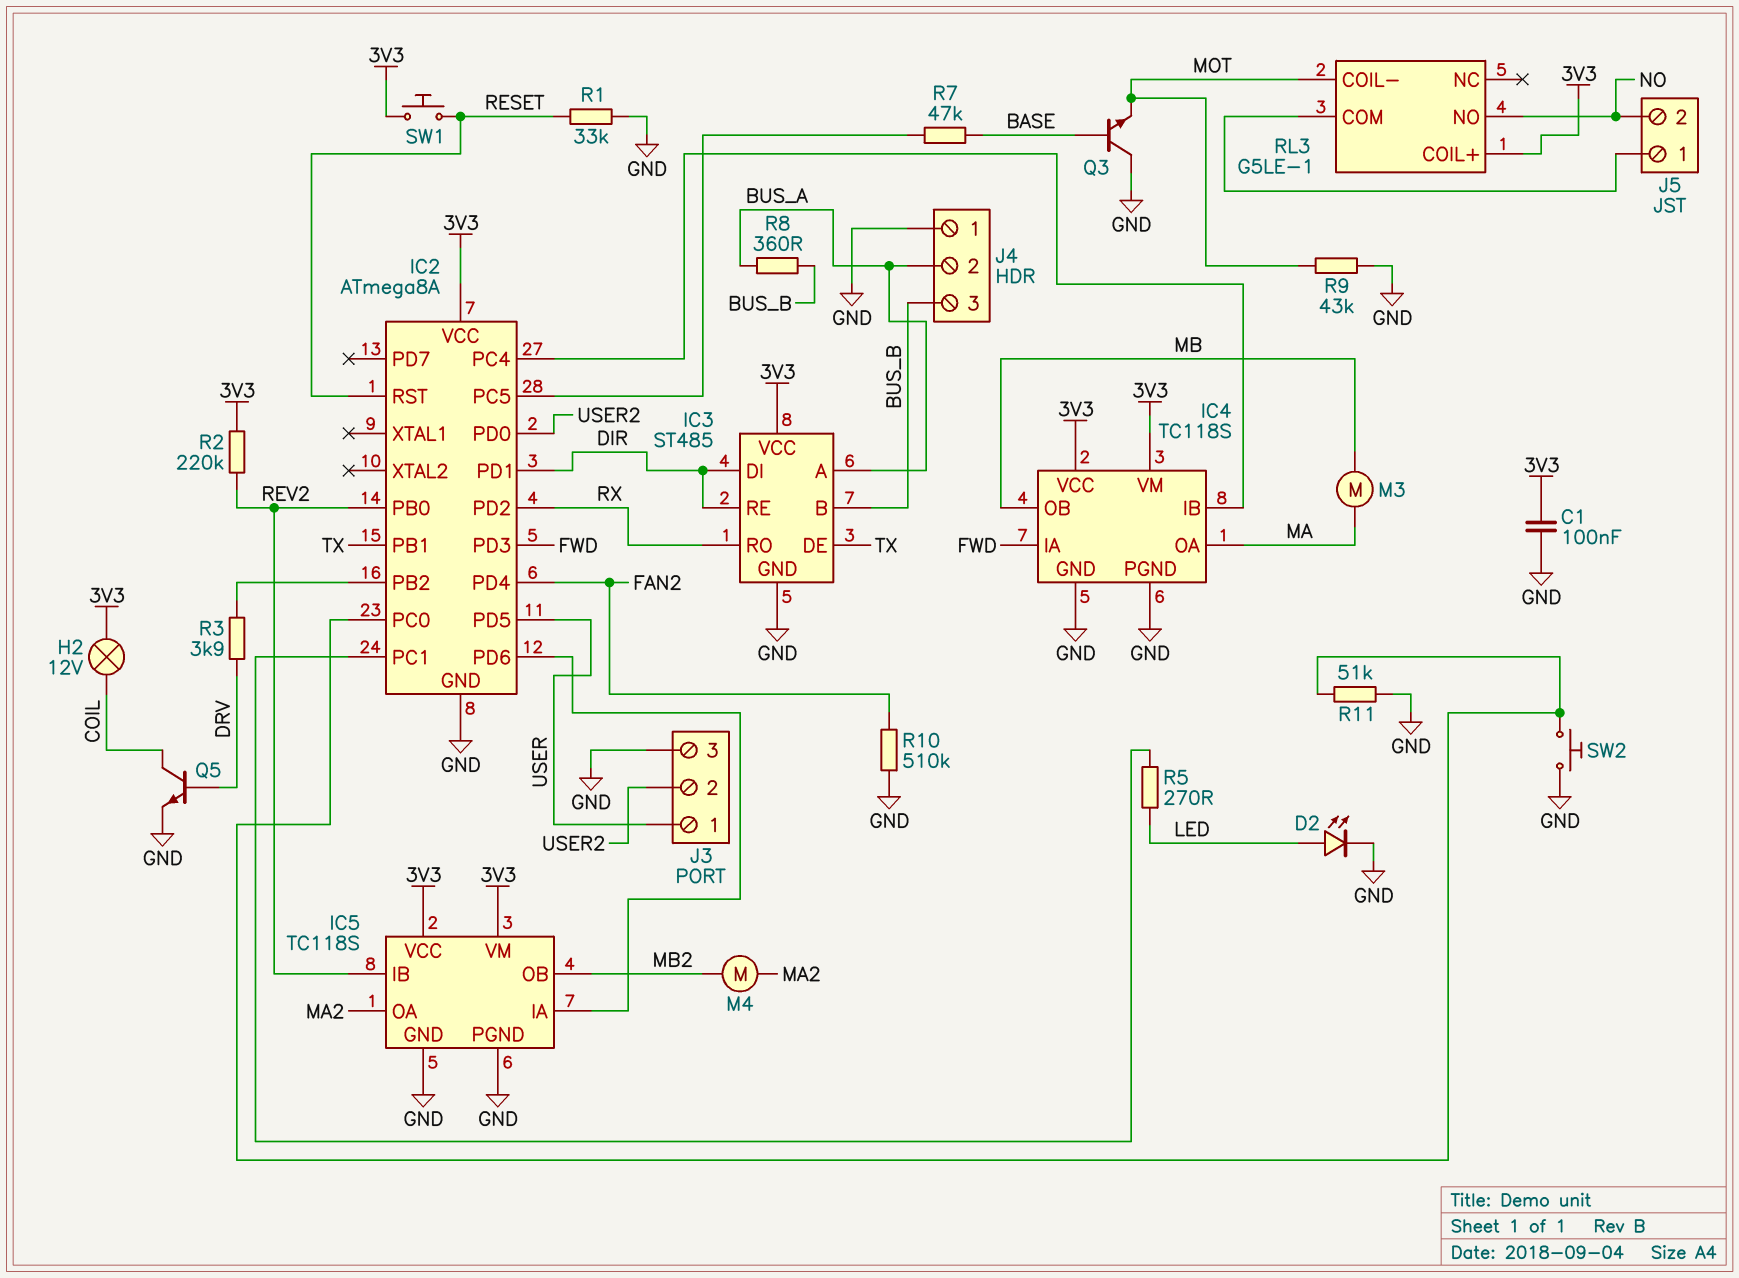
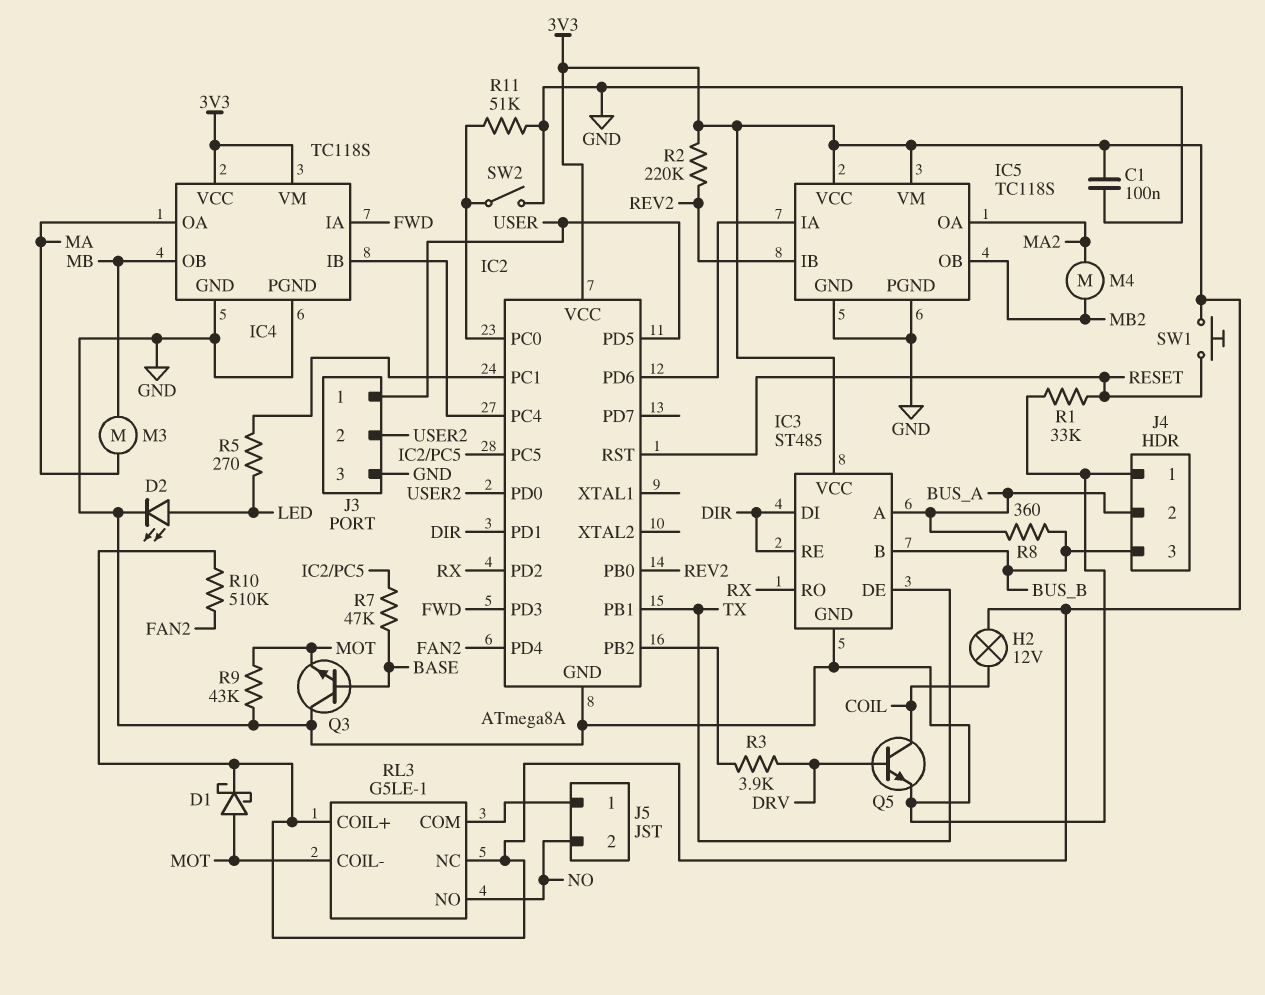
D1: none -> schottky (A MOT, K 3V3)
R10: 510k (FAN2, GND) -> 510k (3V3, FAN2)
RL3 pin NC: none -> 3V3
SW2: button (GND, IC2/PC0) -> switch (GND, IC2/PC0)

